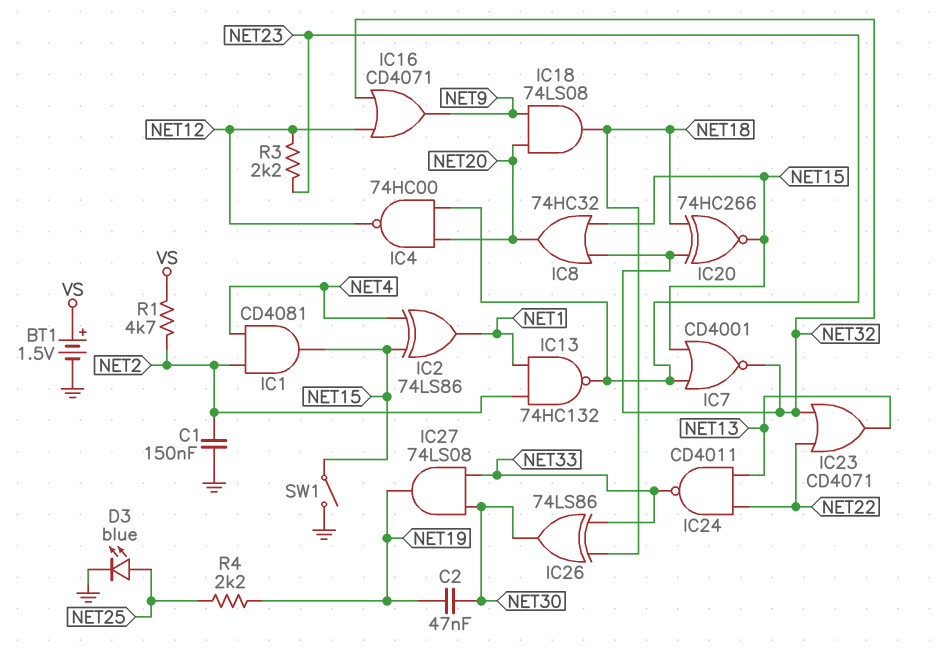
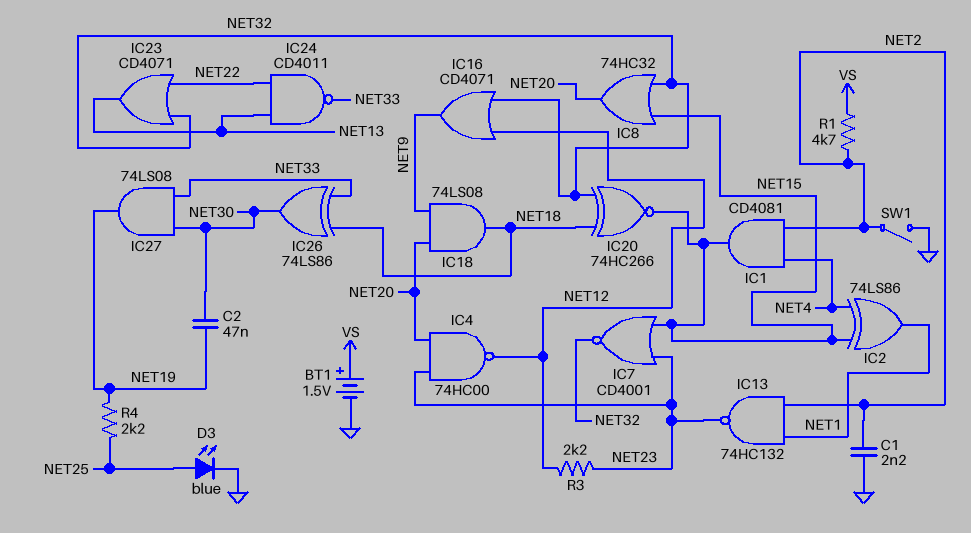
C1: 150nF (GND, NET2) -> 2.2nF (GND, NET2)
SW1: switch (GND, NET15) -> switch (GND, NET2)

